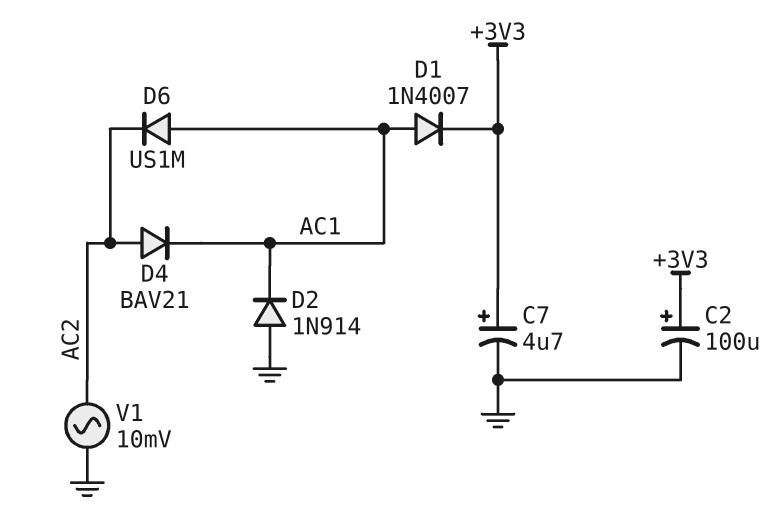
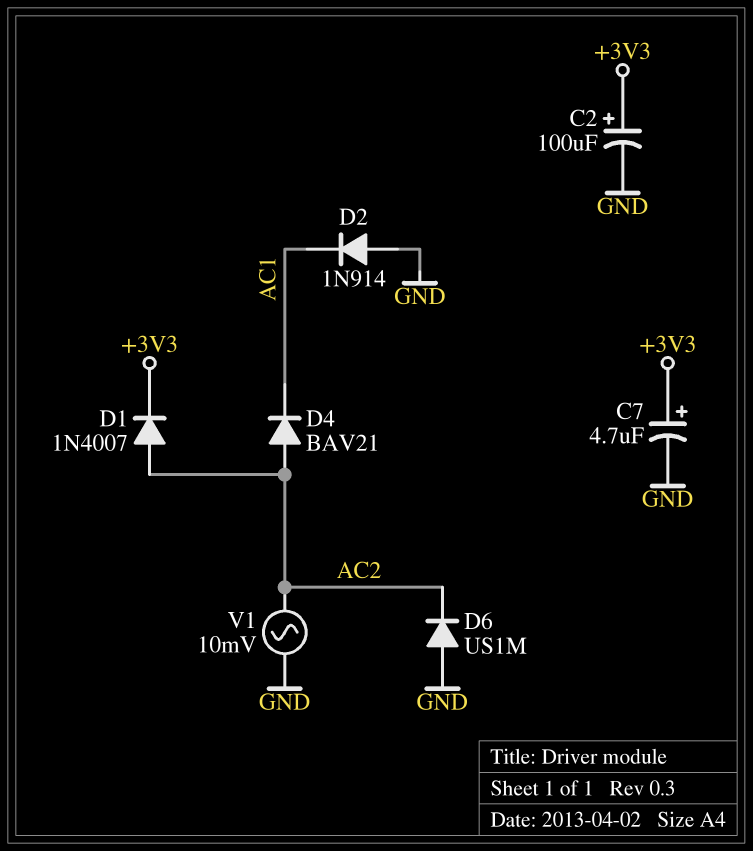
D1: diode 1N4007 (A AC1, K +3V3) -> diode 1N4007 (A AC2, K +3V3)
D6: diode US1M (A AC1, K AC2) -> diode US1M (A GND, K AC2)

